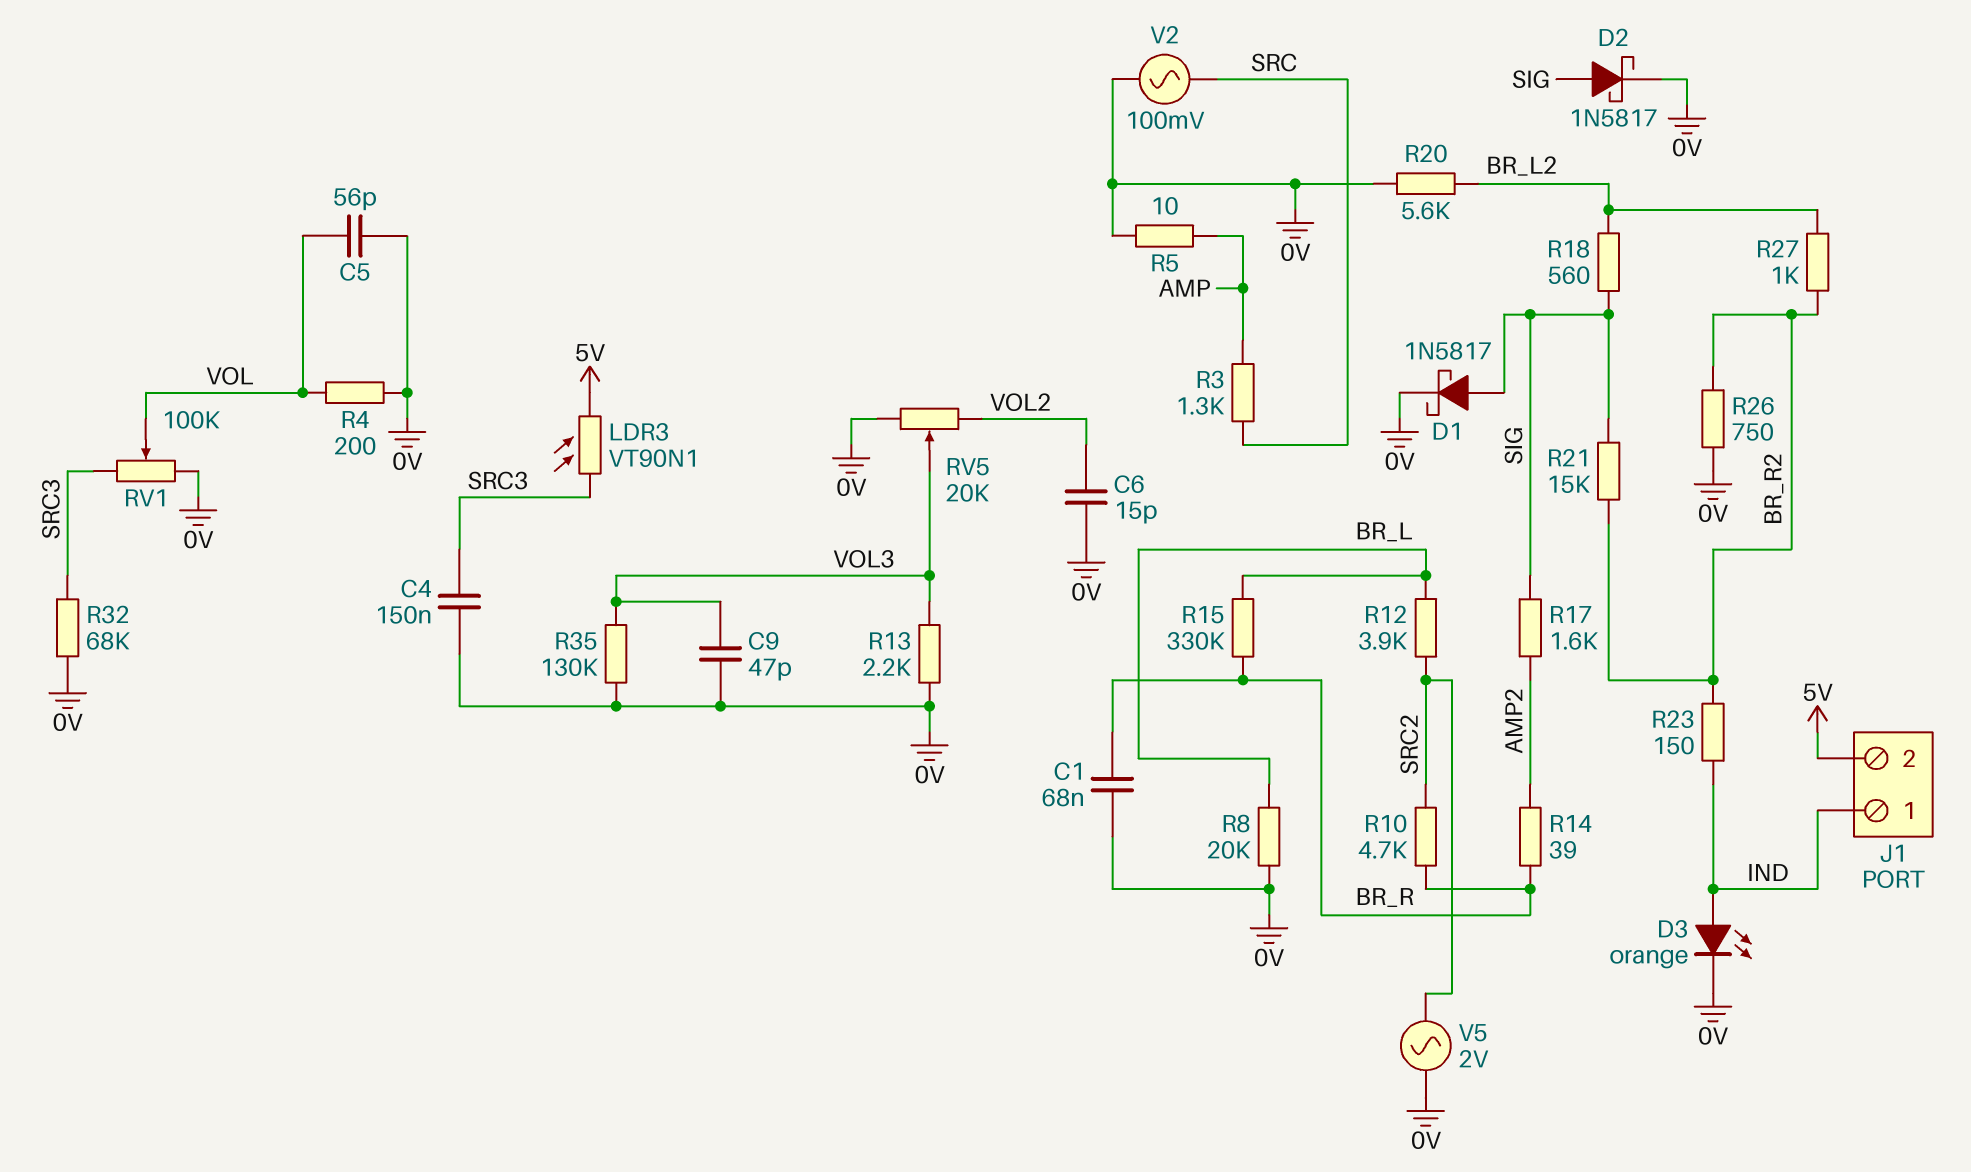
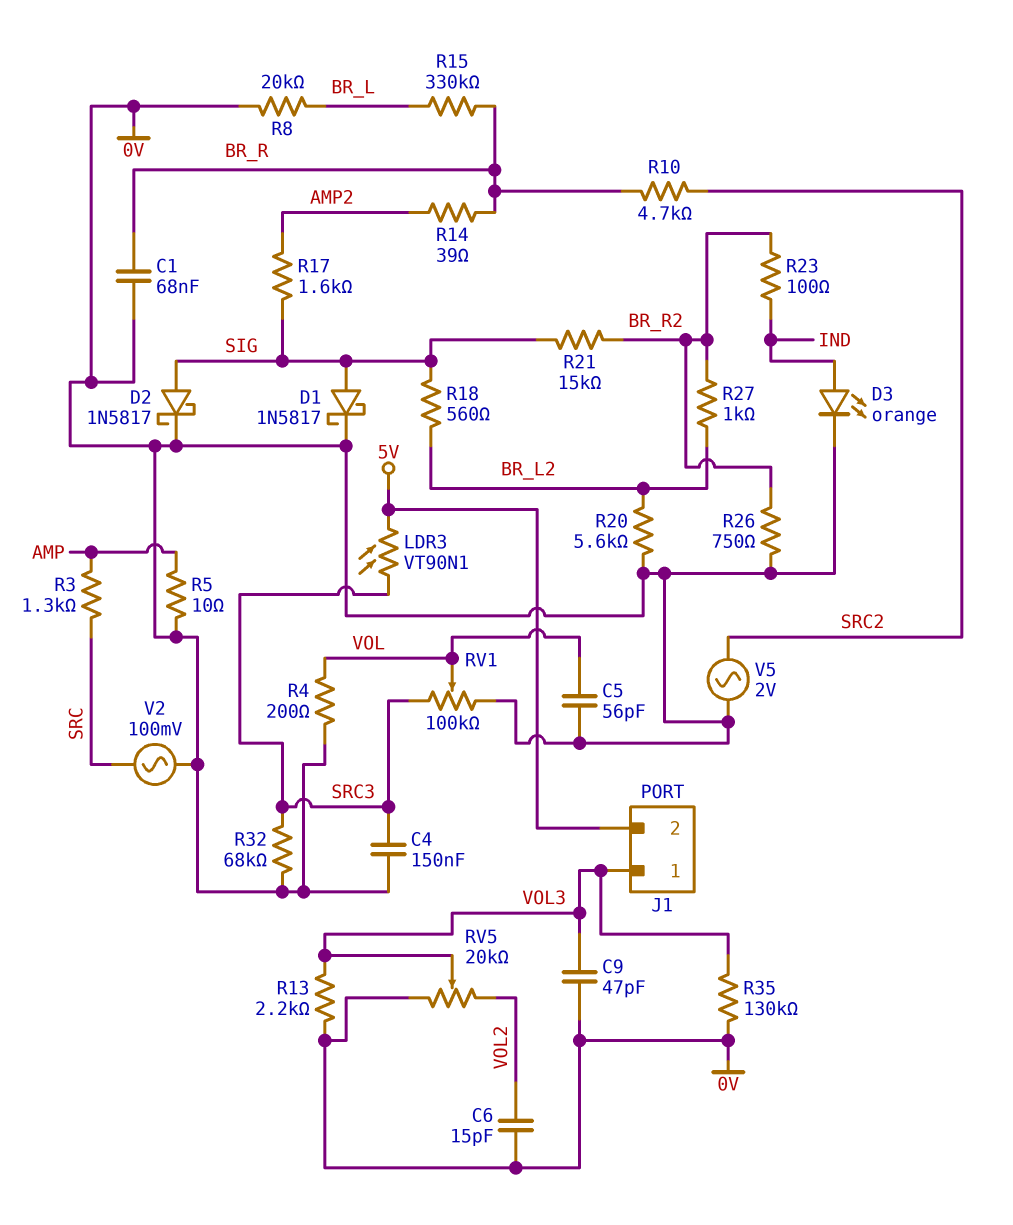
J1 pin 1: IND -> VOL3
R12: 3.9k (BR_L, SRC2) -> none
R23: 150 (BR_R2, IND) -> 100 (BR_R2, IND)

